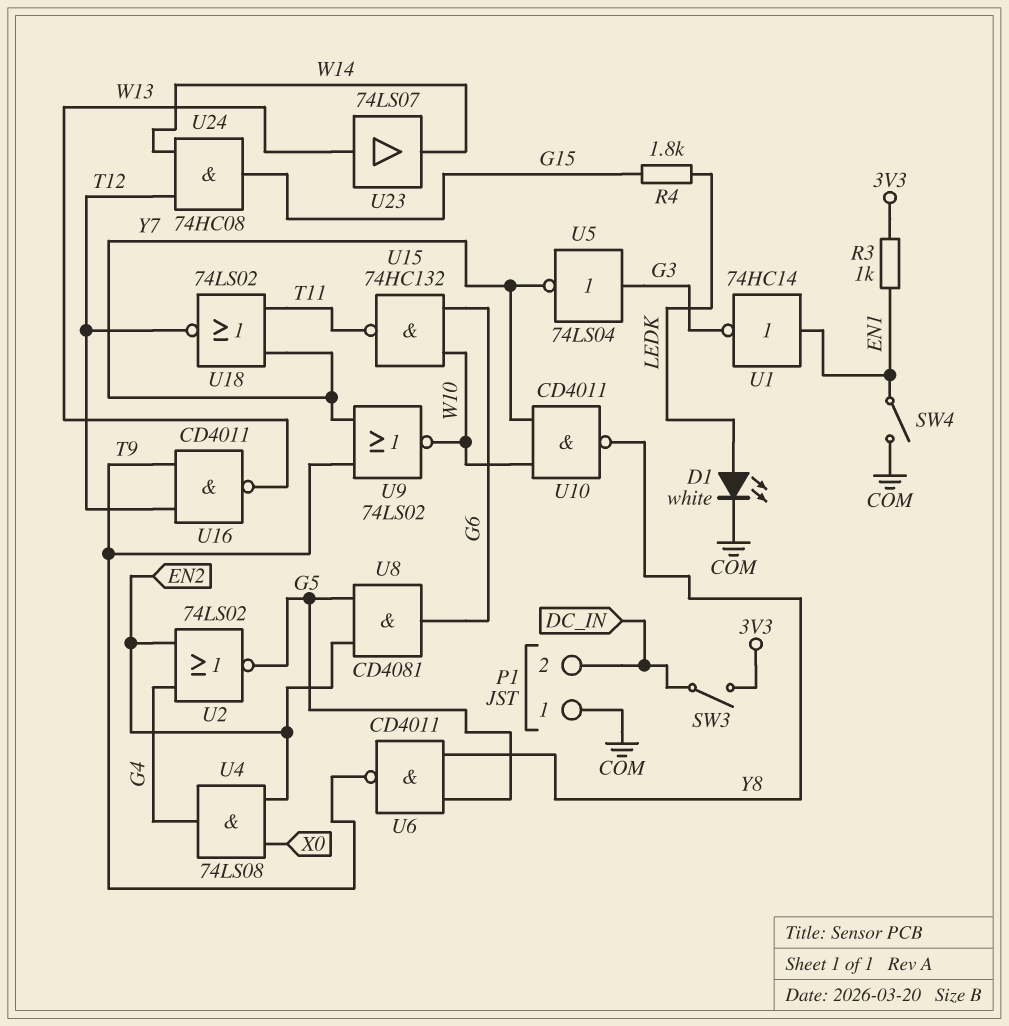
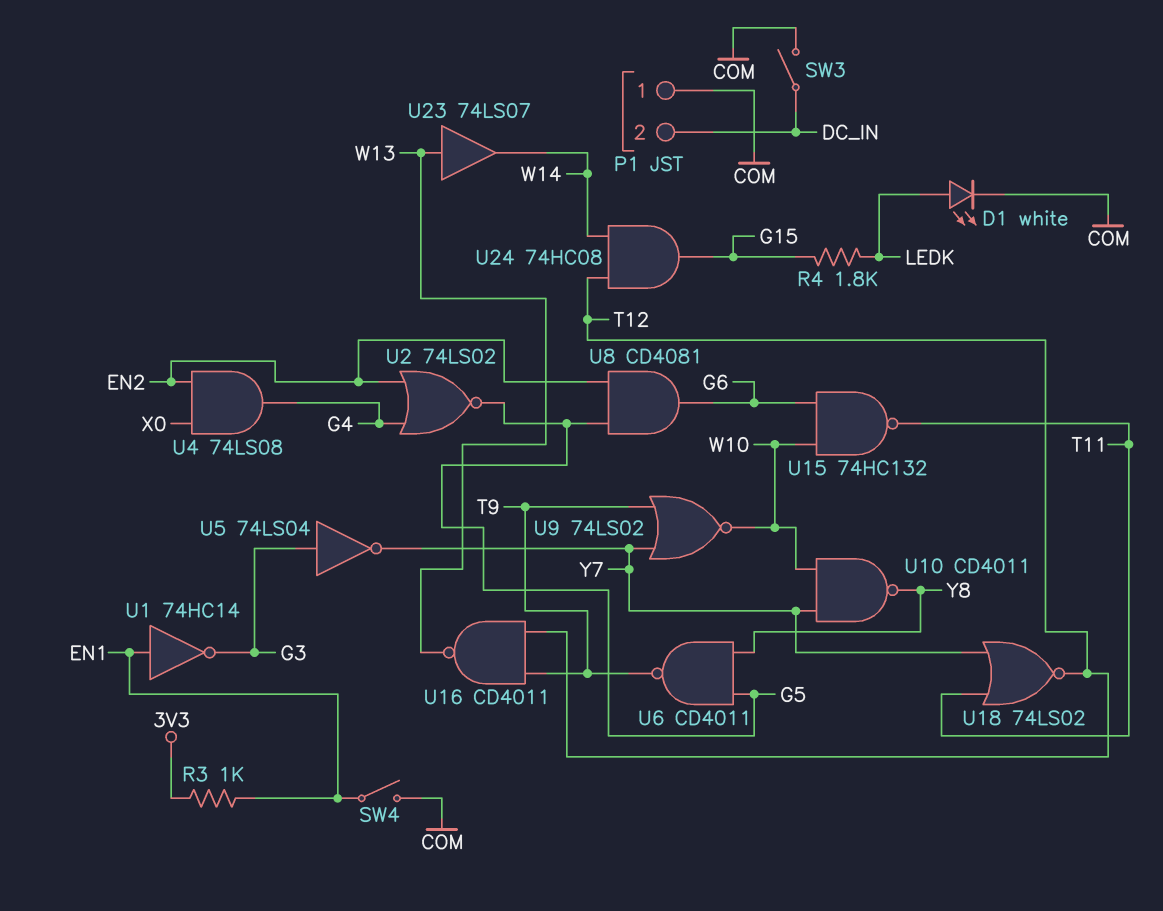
SW3: switch (3V3, DC_IN) -> switch (COM, DC_IN)

